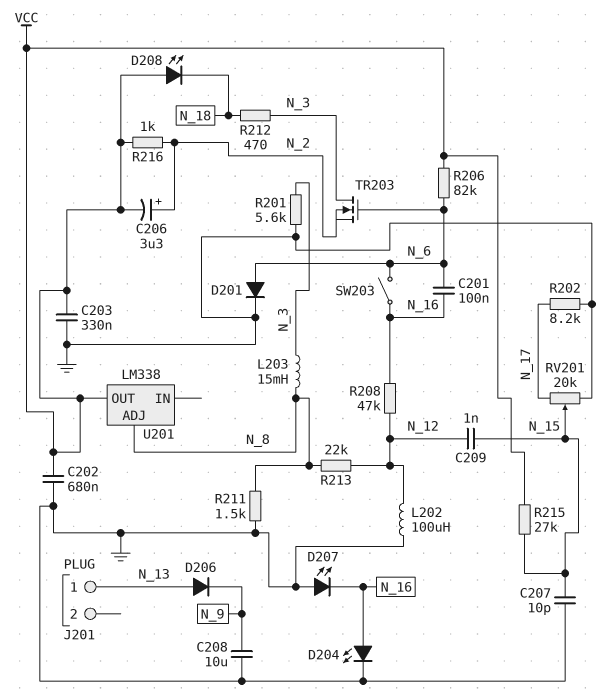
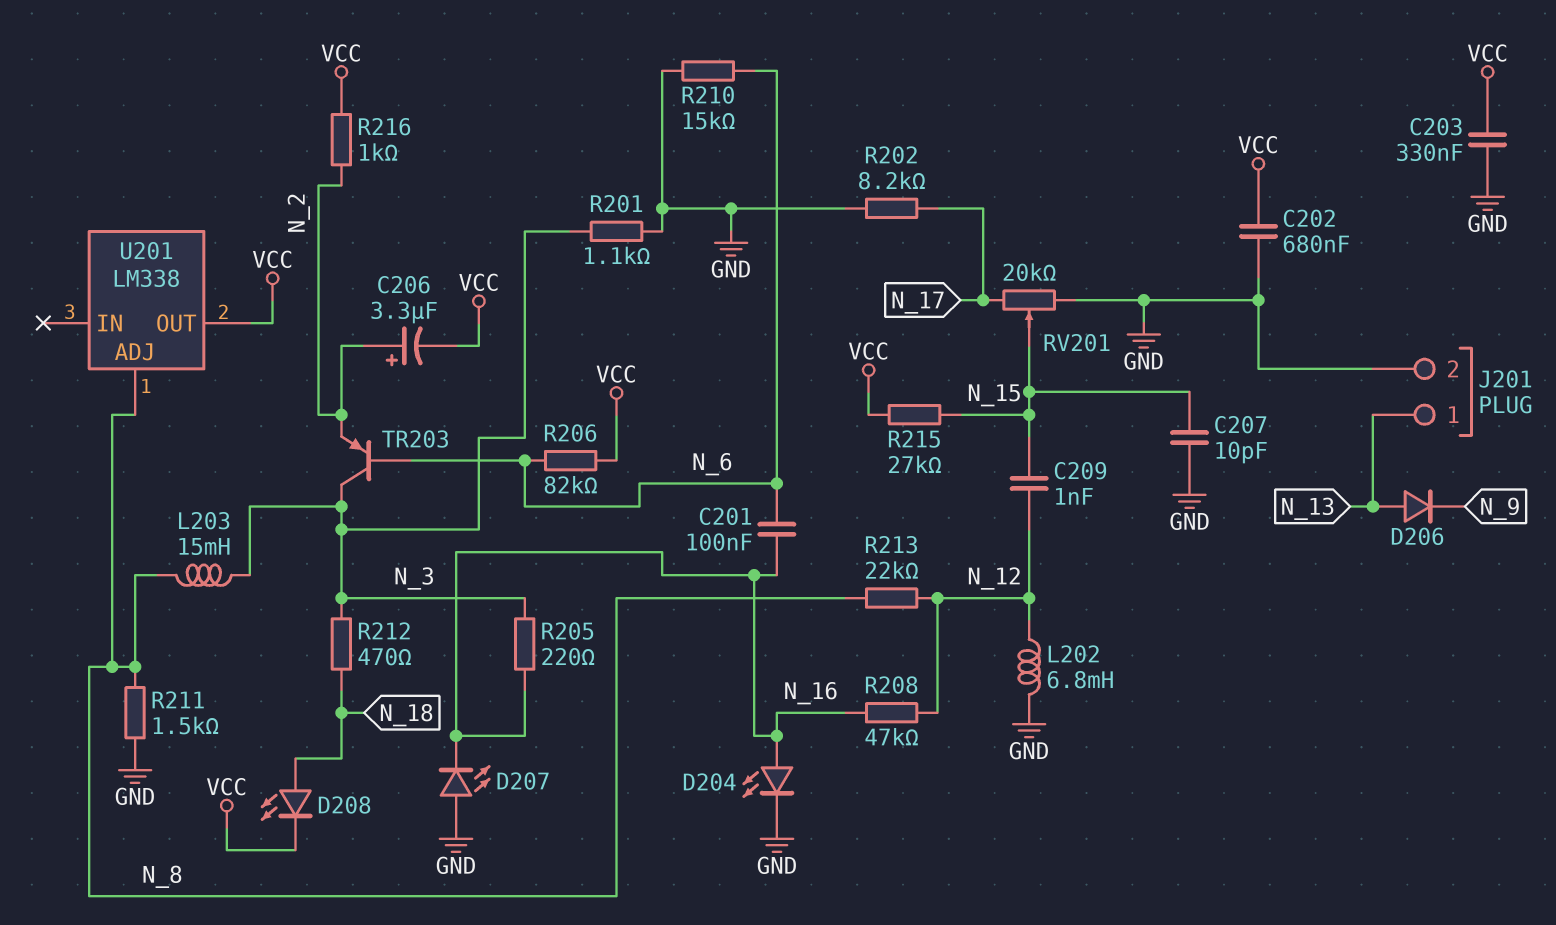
C208: 10uF (GND, N_9) -> none
D201: diode (A N_6, K GND) -> none
D208: LED (A VCC, K N_18) -> LED (A N_18, K VCC)
J201 pin 2: none -> GND
L202: 100uH (GND, N_12) -> 6.8mH (GND, N_12)
R201: 5.6k (GND, N_3) -> 1.1k (GND, N_3)
R205: none -> 220 (N_3, N_16)
R210: none -> 15k (GND, N_6)
SW203: switch (N_6, N_16) -> none
TR203: NMOS (G N_6, D N_3, S N_2) -> PNP (B N_6, C N_3, E N_2)

